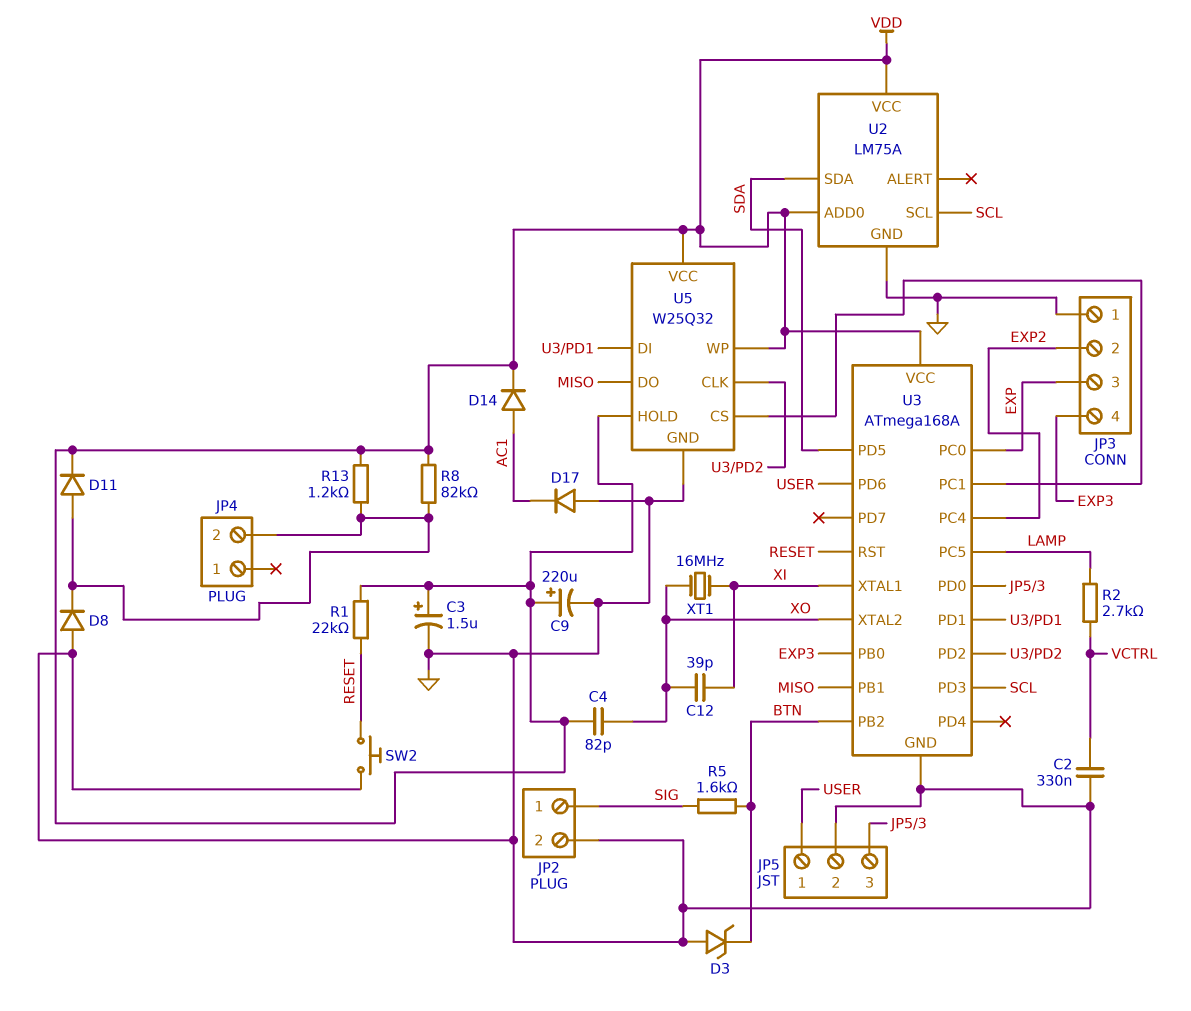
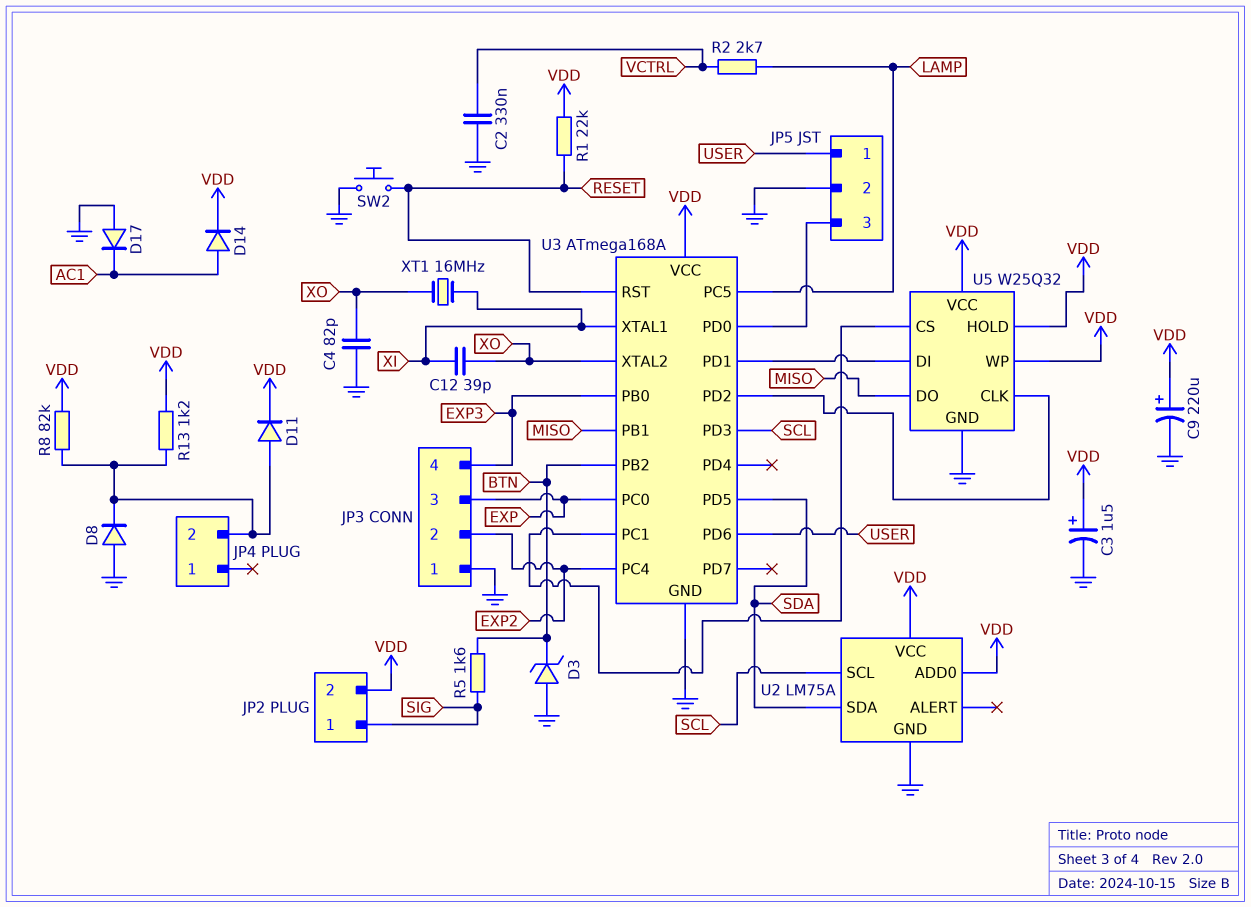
C4: 82pF (VDD, XO) -> 82pF (GND, XO)
JP2 pin 2: GND -> VDD

